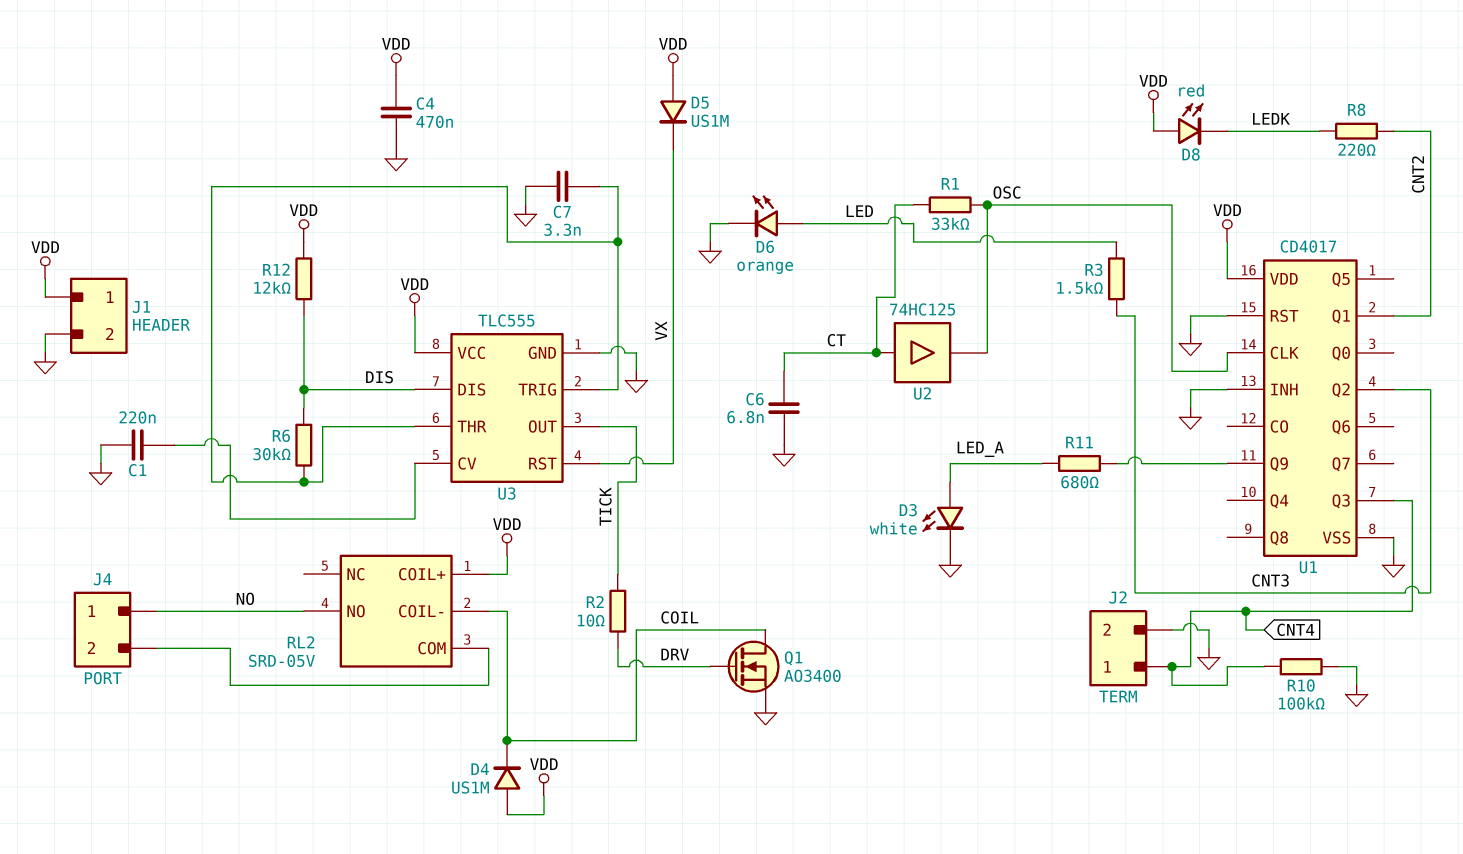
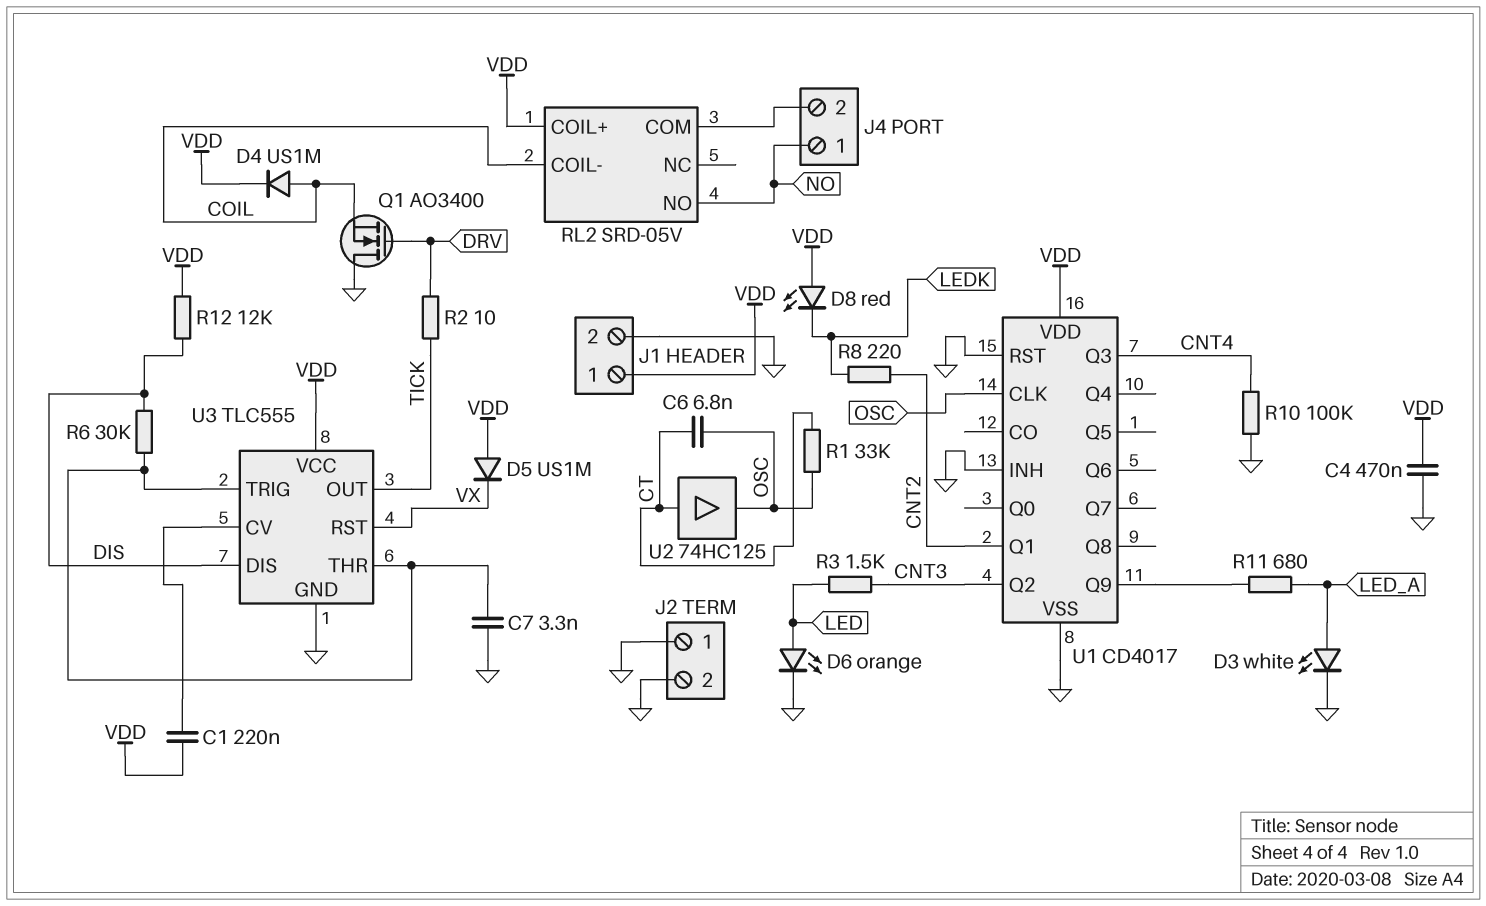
C1: 220nF (GND, U3/CV) -> 220nF (U3/CV, VDD)
C6: 6.8nF (CT, GND) -> 6.8nF (CT, OSC)
D4: diode US1M (A VDD, K COIL) -> diode US1M (A COIL, K VDD)
J2 pin 1: CNT4 -> GND
Q1: NMOS AO3400 (G DRV, D COIL, S GND) -> NMOS AO3400 (G DRV, D GND, S COIL)

